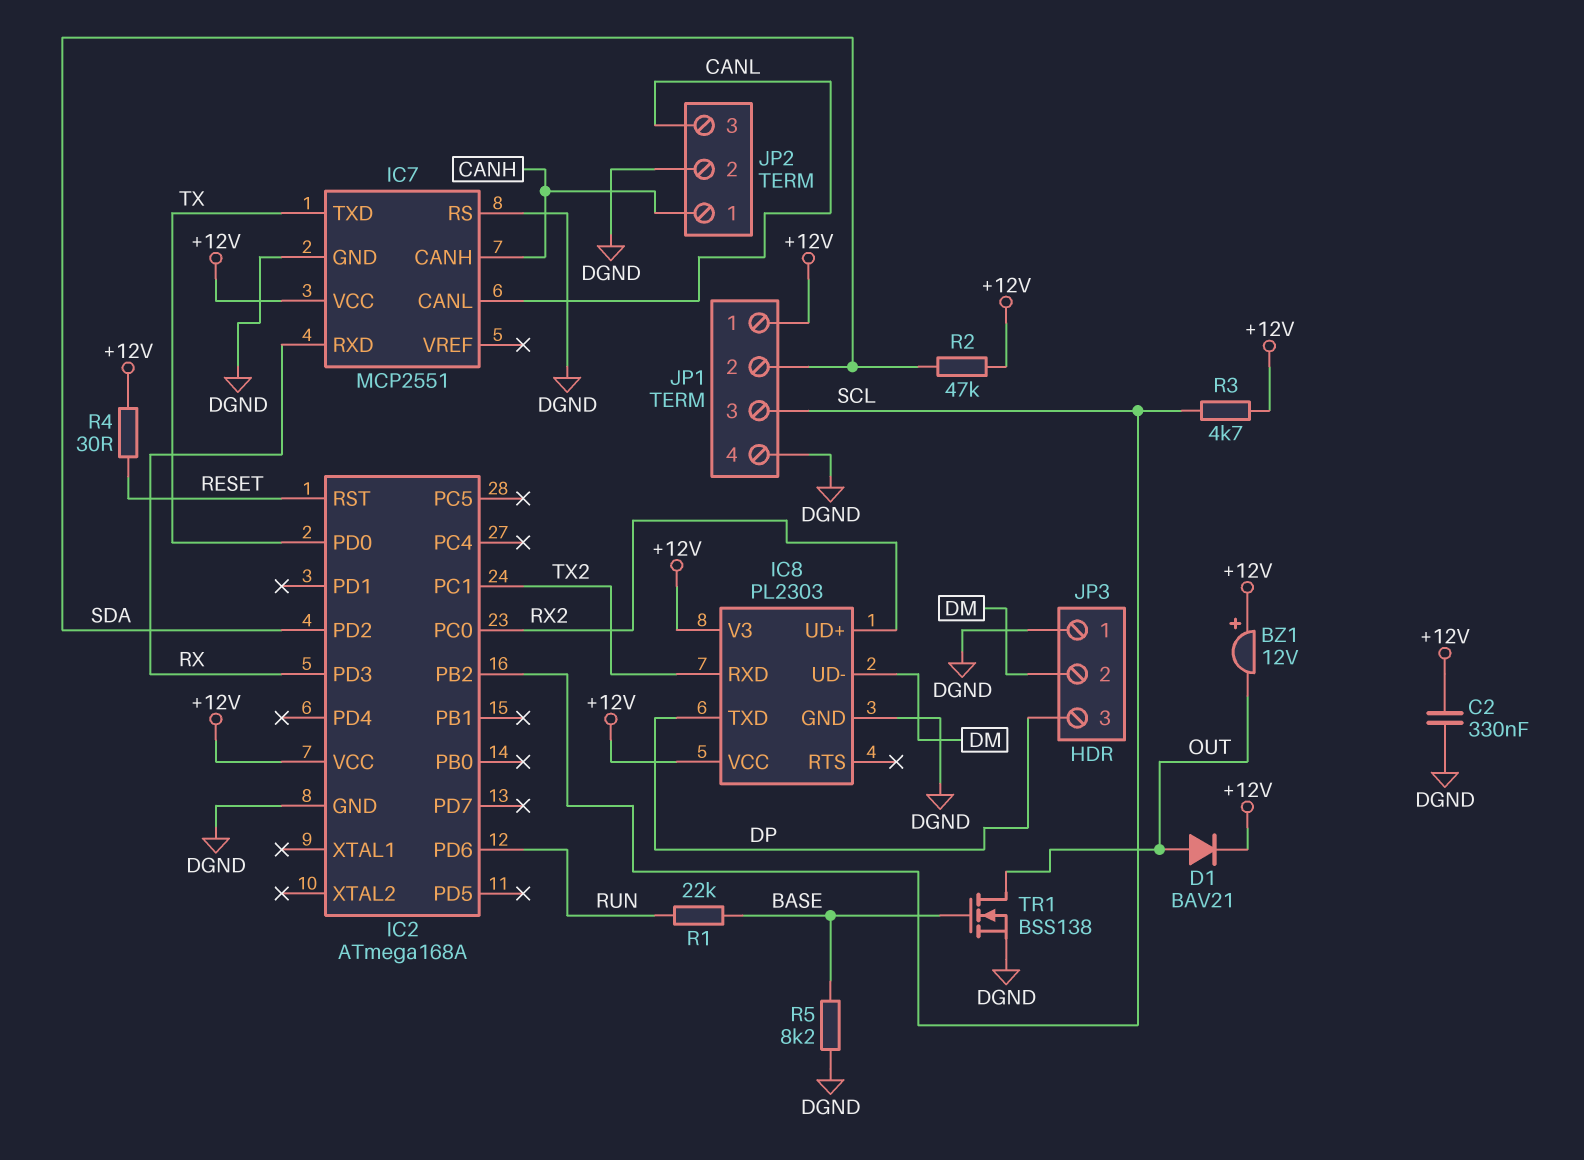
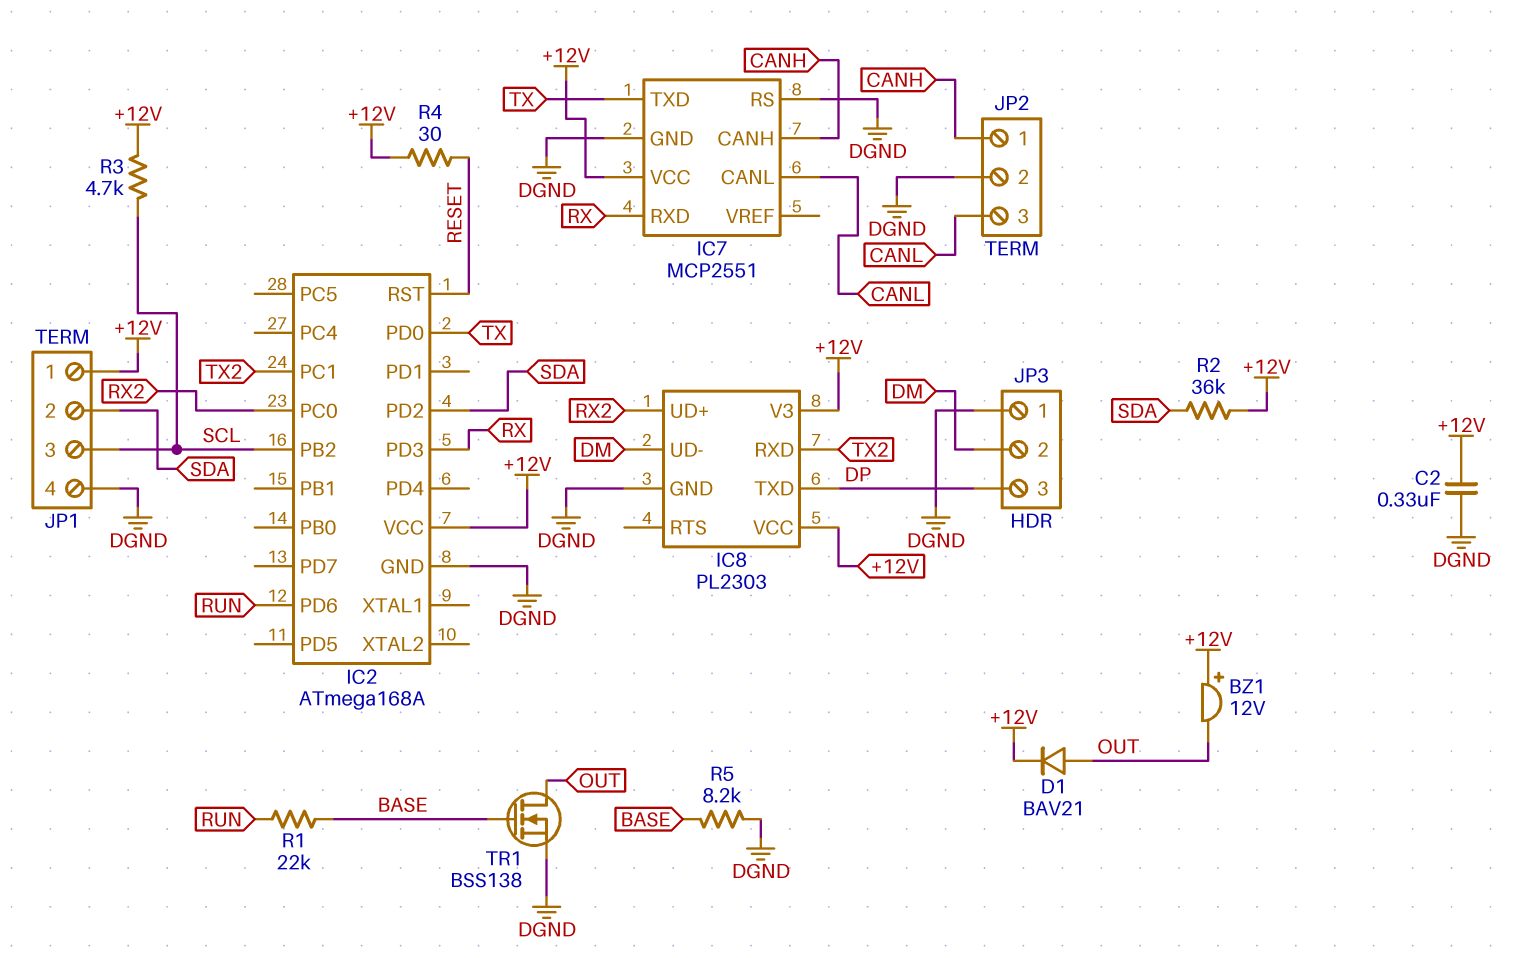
R2: 47k (+12V, SDA) -> 36k (+12V, SDA)

